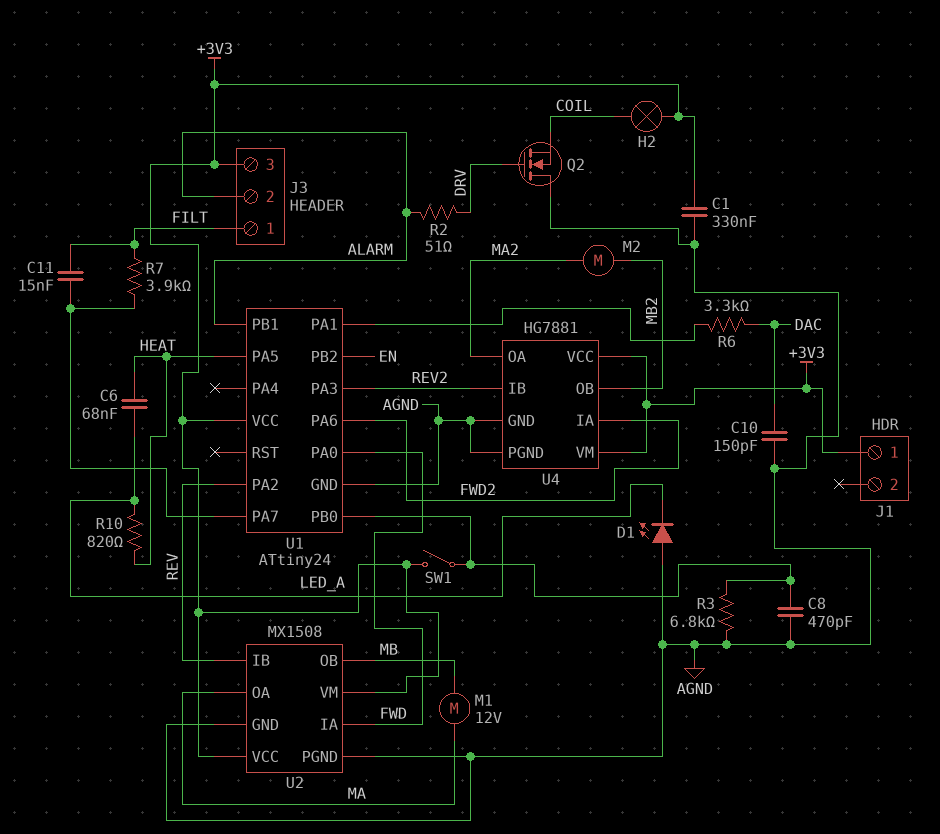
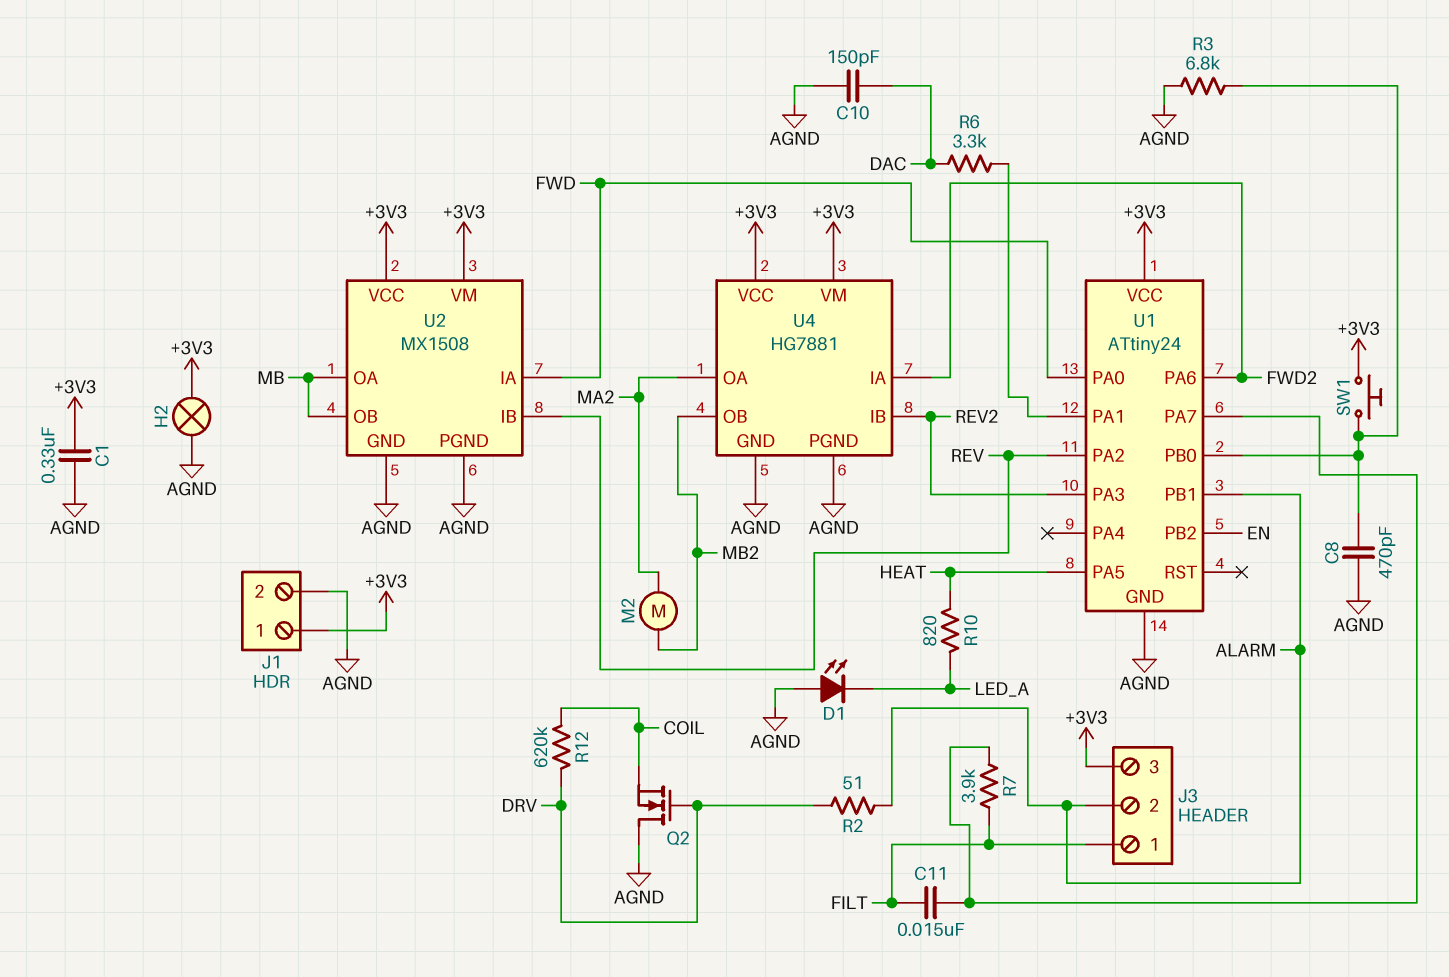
C6: 68nF (HEAT, LED_A) -> none
H2: lamp (+3V3, COIL) -> lamp (+3V3, AGND)
J1 pin 2: none -> AGND
M1: motor 12V (MA, MB) -> none
R12: none -> 620k (COIL, DRV)
SW1: switch (+3V3, U1/PB0) -> button (+3V3, U1/PB0)
U2 pin OA: MA -> MB

